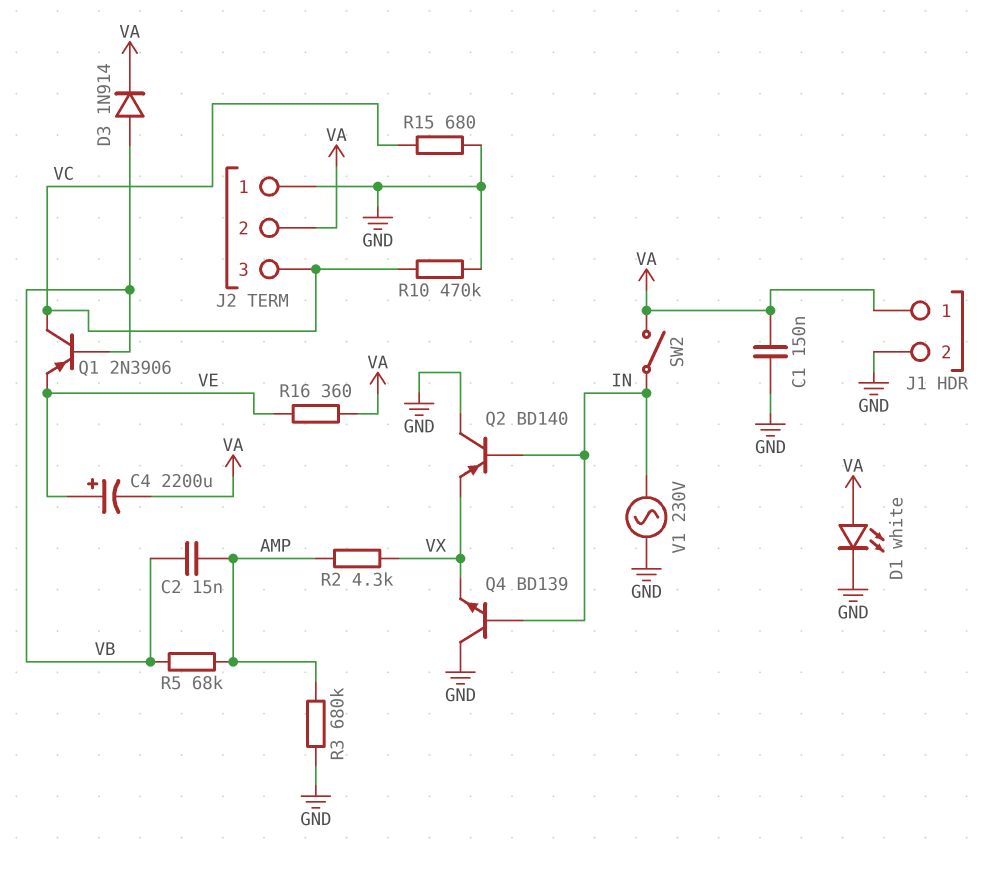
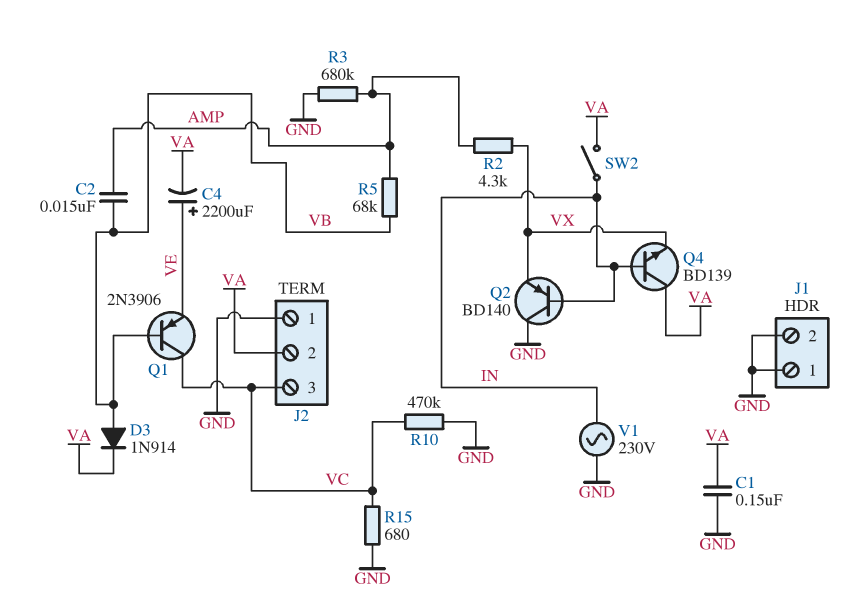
D1: LED white (A VA, K GND) -> none
J1 pin 1: VA -> GND
Q4: NPN BD139 (B IN, C GND, E VX) -> NPN BD139 (B IN, C VA, E VX)
R16: 360 (VA, VE) -> none

